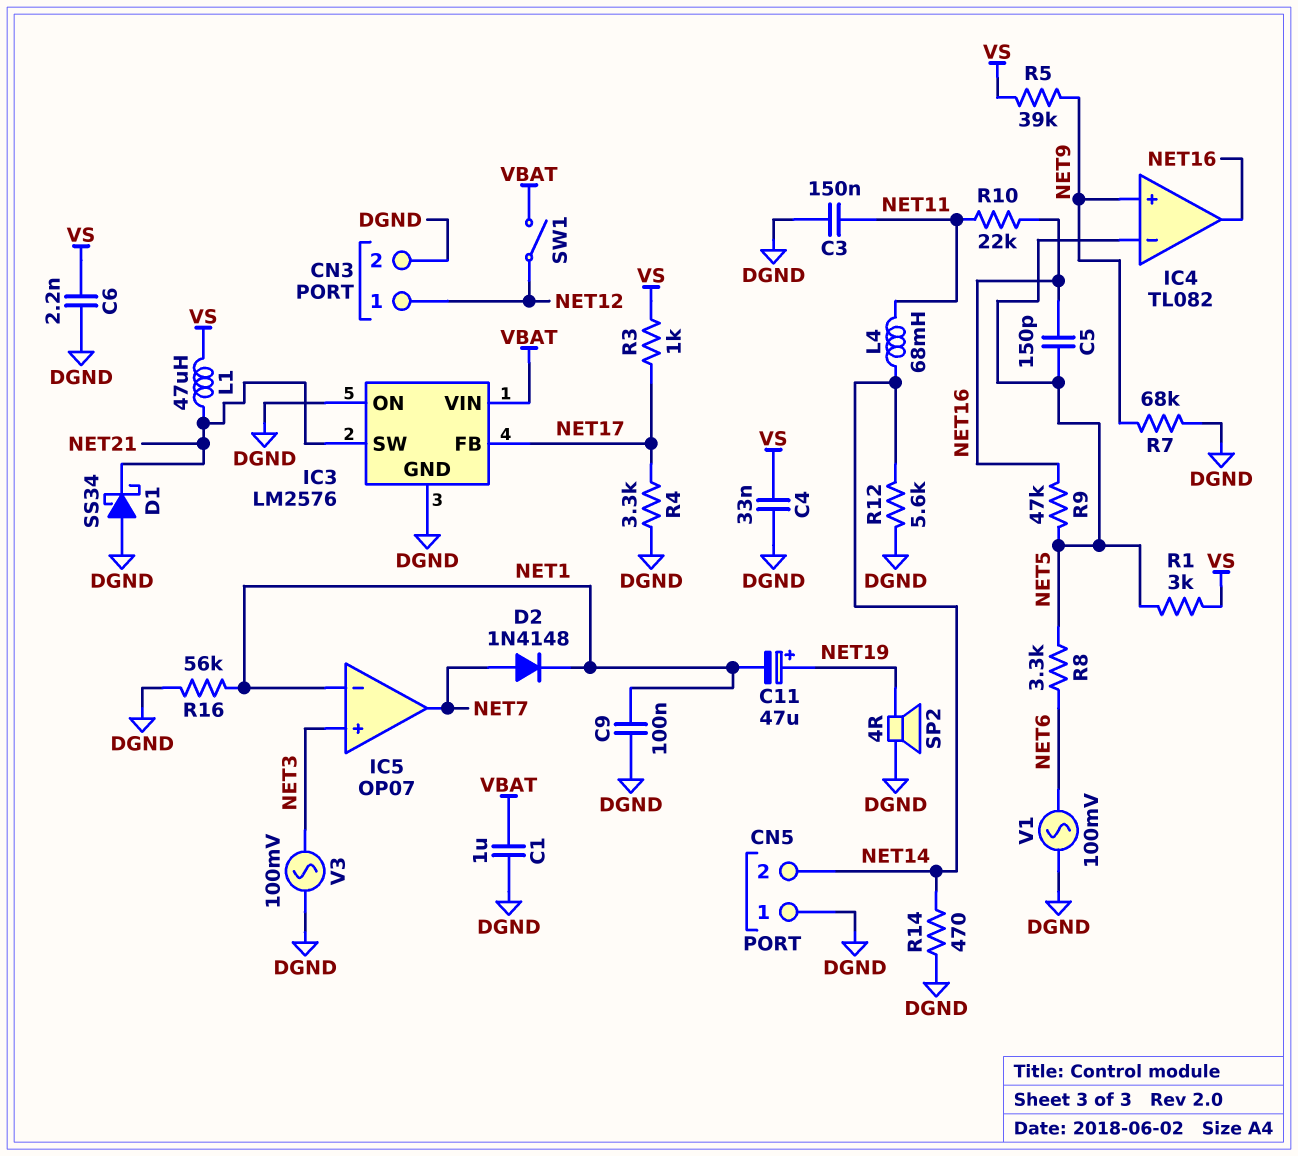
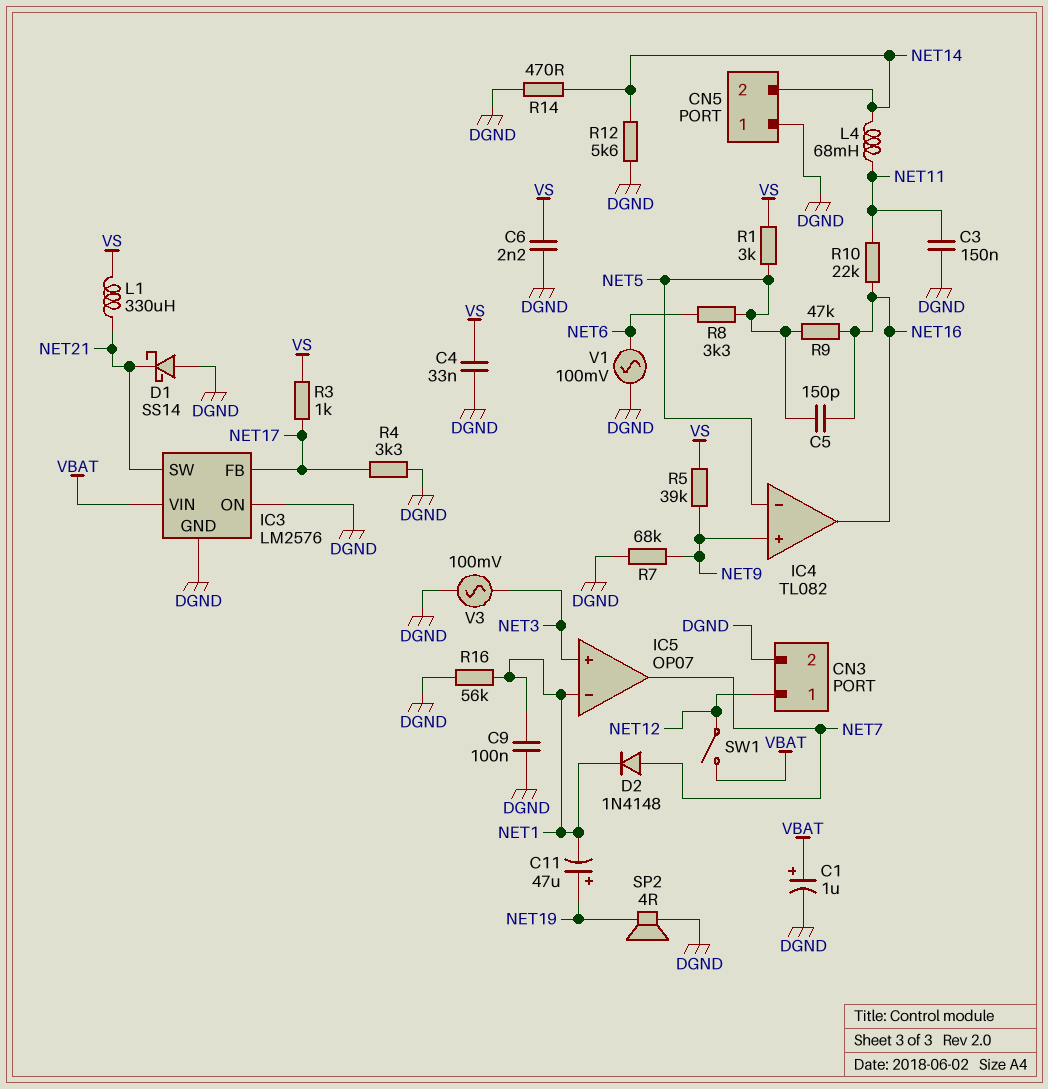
C1: 1uF (DGND, VBAT) -> 1uF (plus VBAT, minus DGND)
D1: schottky SS34 (A DGND, K NET21) -> schottky SS14 (A DGND, K NET21)
L1: 47uH (NET21, VS) -> 330uH (NET21, VS)

